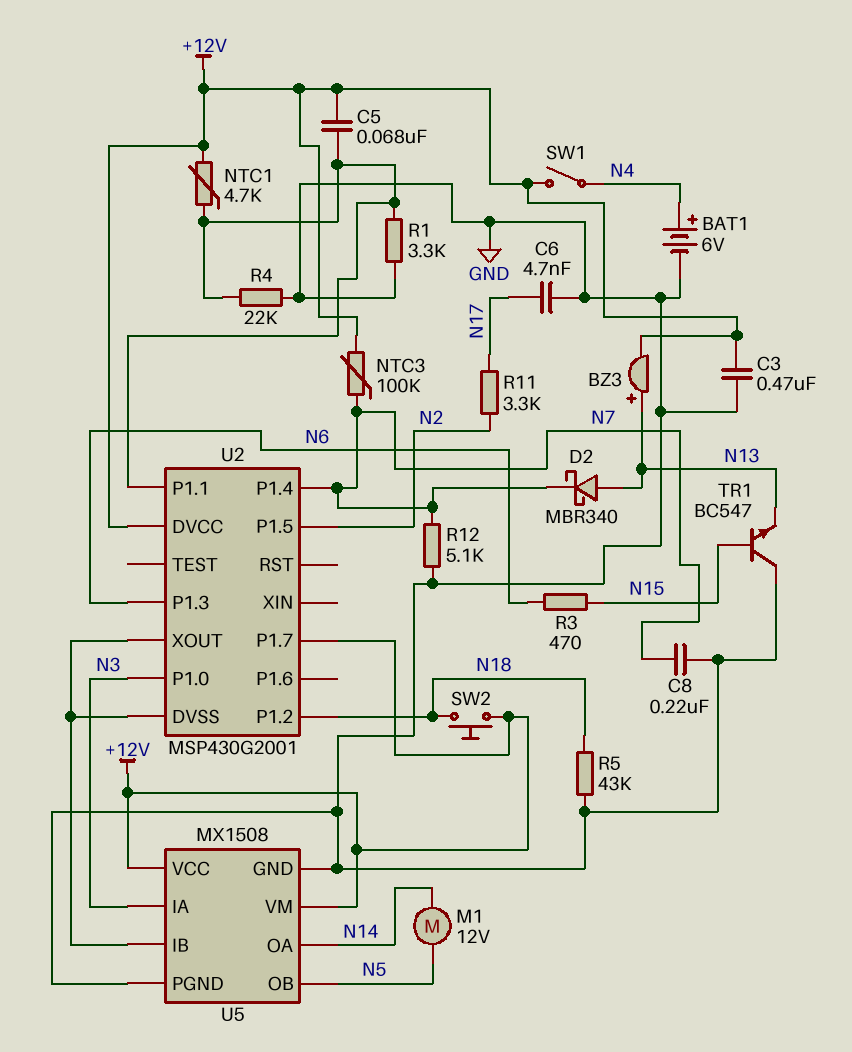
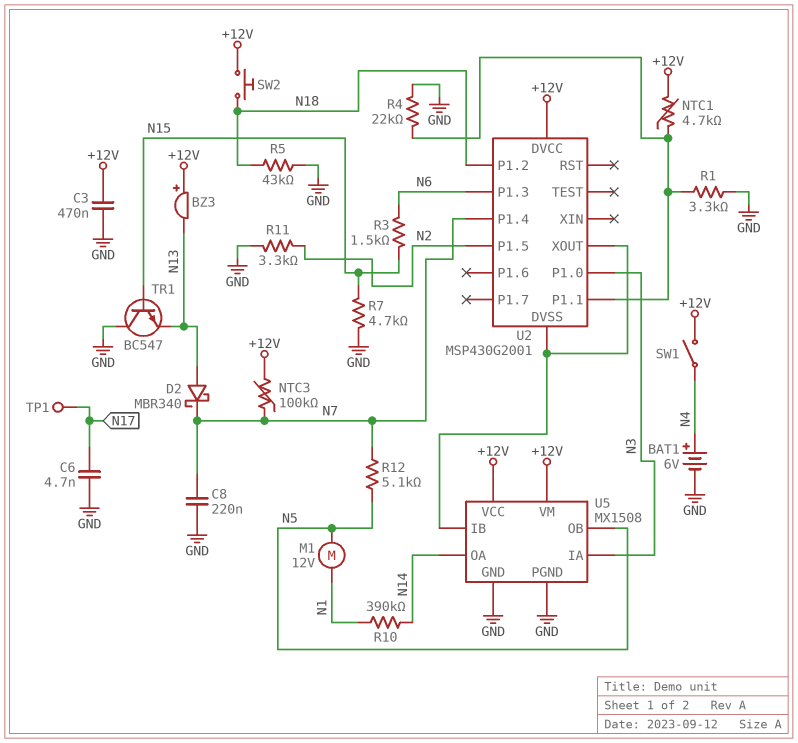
BZ3: buzzer (plus N13, minus +12V) -> buzzer (plus +12V, minus N13)
C5: 68nF (+12V, U2/P1.1) -> none
M1: motor 12V (N5, N14) -> motor 12V (N1, N5)
R3: 470 (N6, N15) -> 1.5k (N6, N15)
R7: none -> 4.7k (GND, N15)
R10: none -> 390k (N1, N14)
R11: 3.3k (N2, N17) -> 3.3k (GND, N2)
R12: 5.1k (GND, N7) -> 5.1k (N5, N7)
TP1: none -> test point (N17)
U2 pin P1.7: +12V -> none

